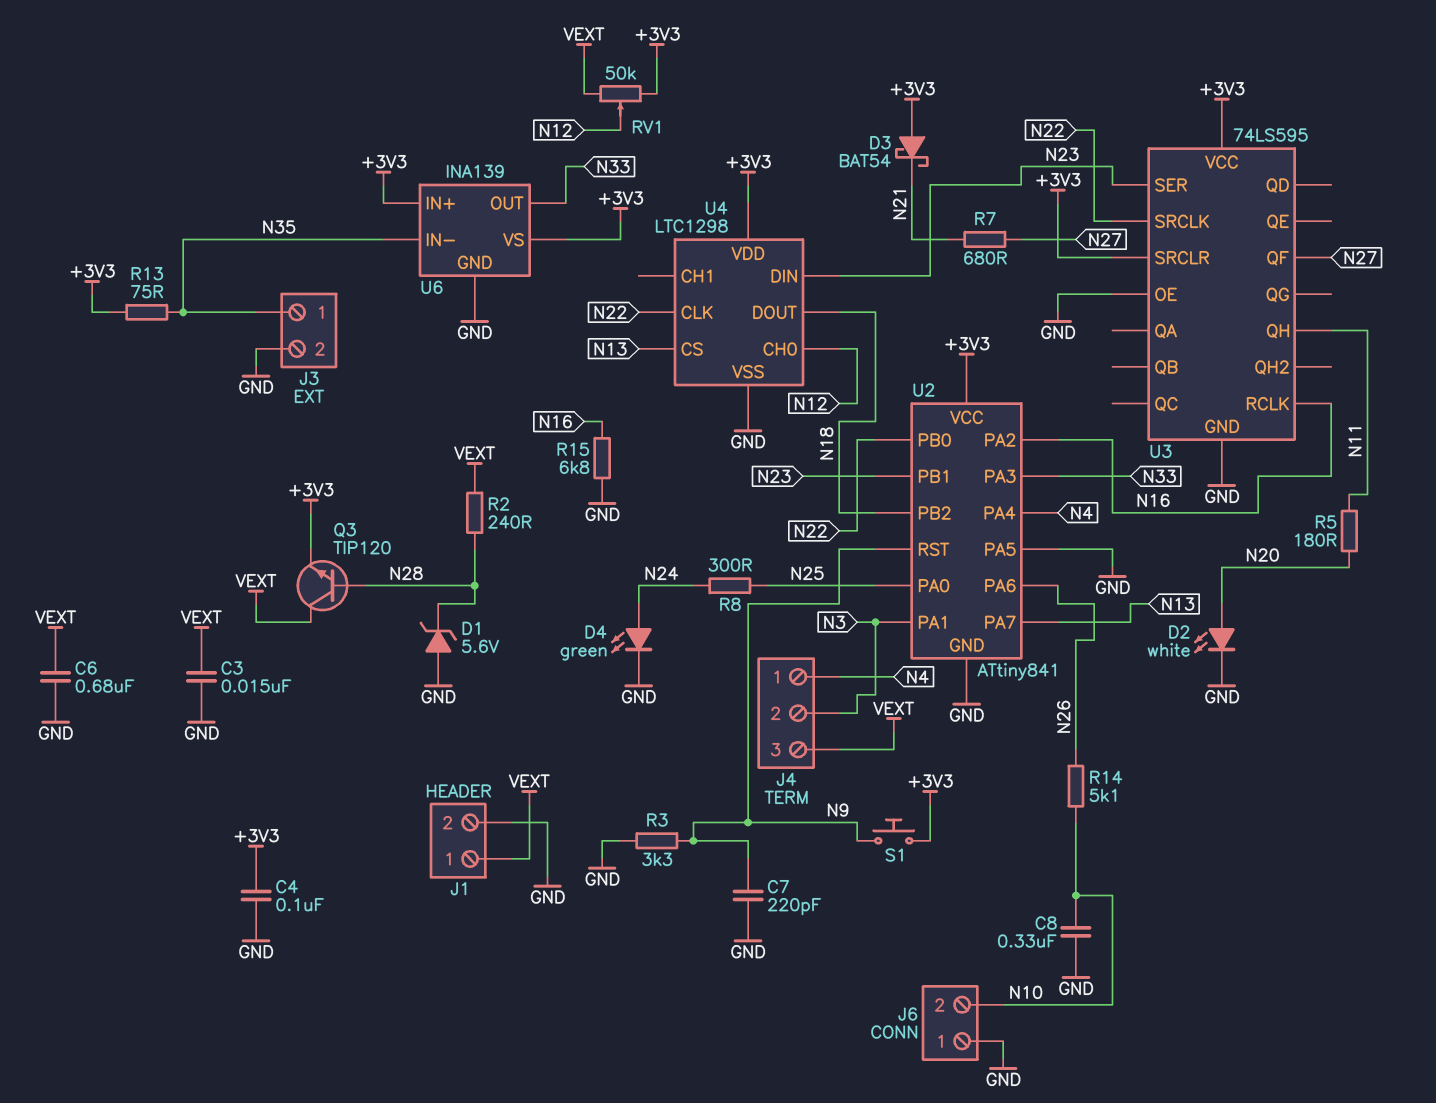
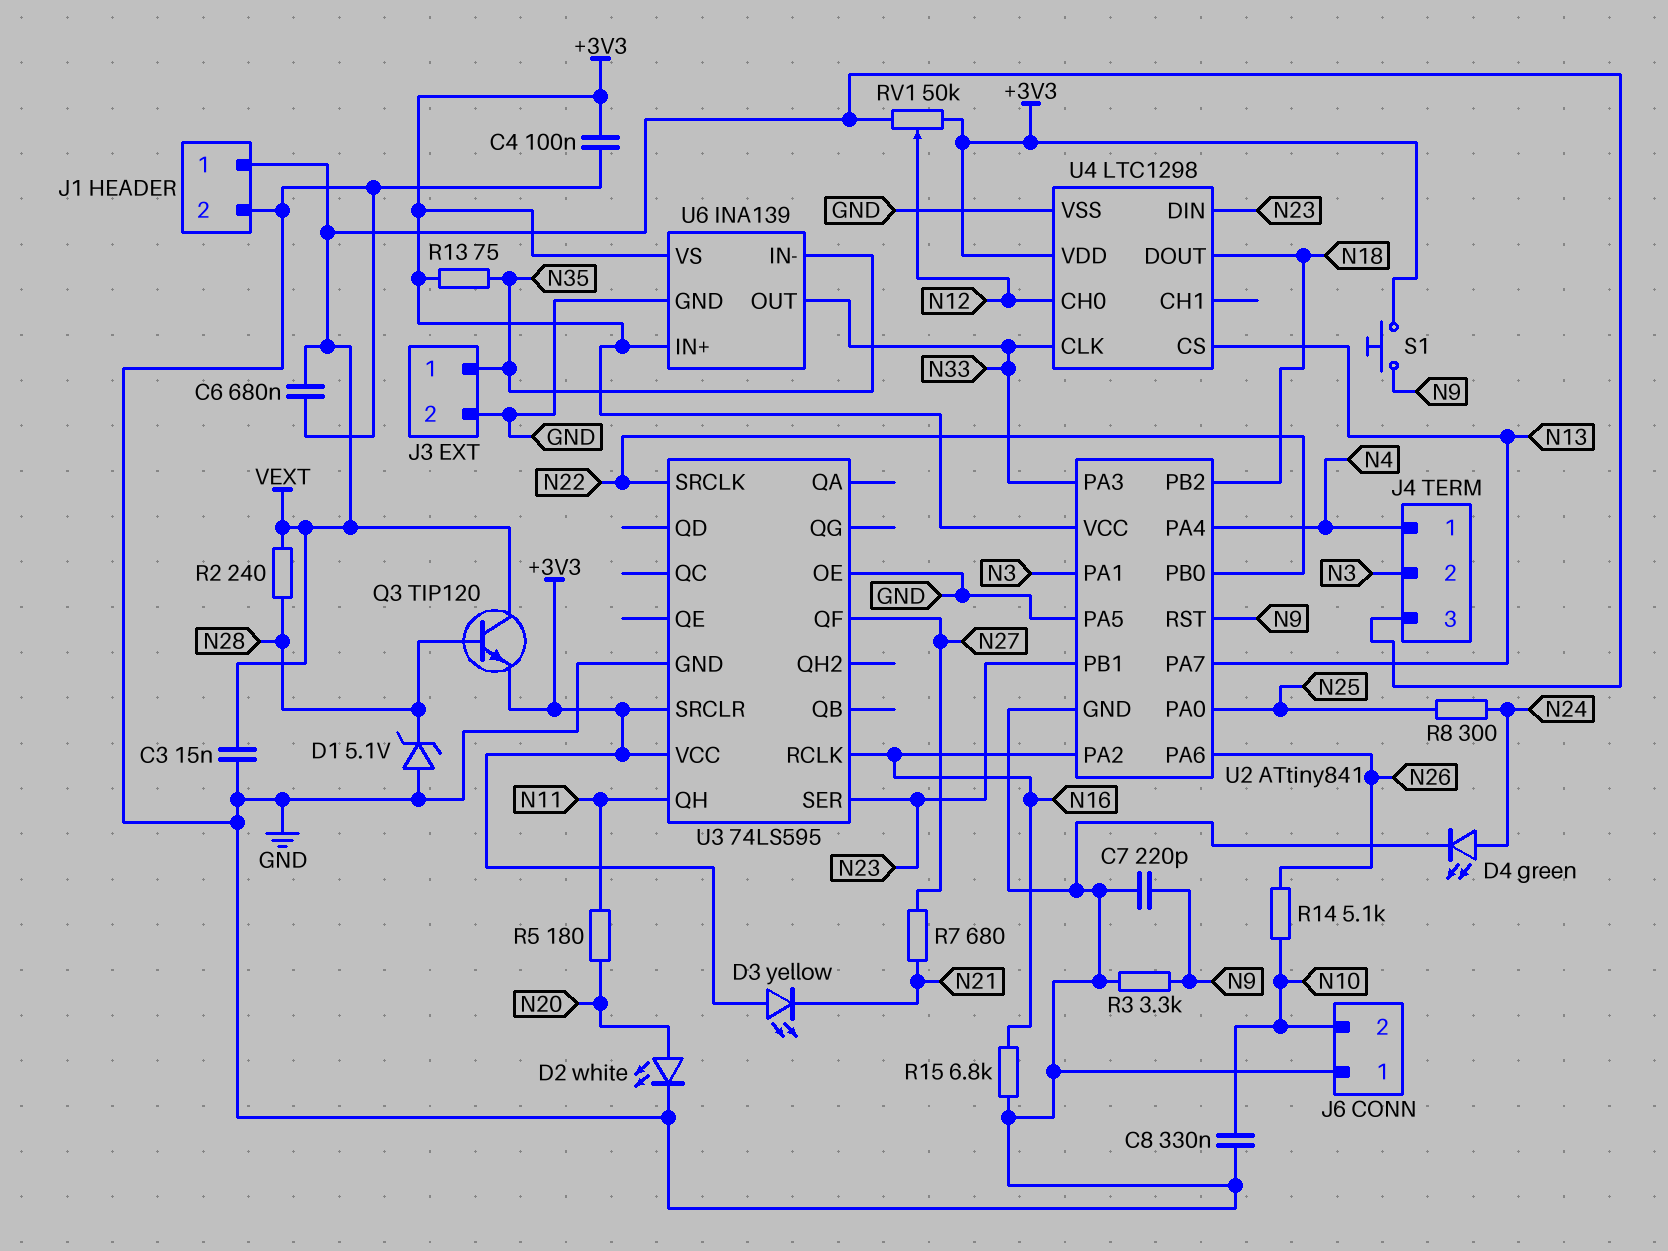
D1: zener 5.6V (A GND, K N28) -> zener 5.1V (A GND, K N28)
D3: schottky BAT54 (A +3V3, K N21) -> LED yellow (A +3V3, K N21)
U4 pin CLK: N22 -> N33

